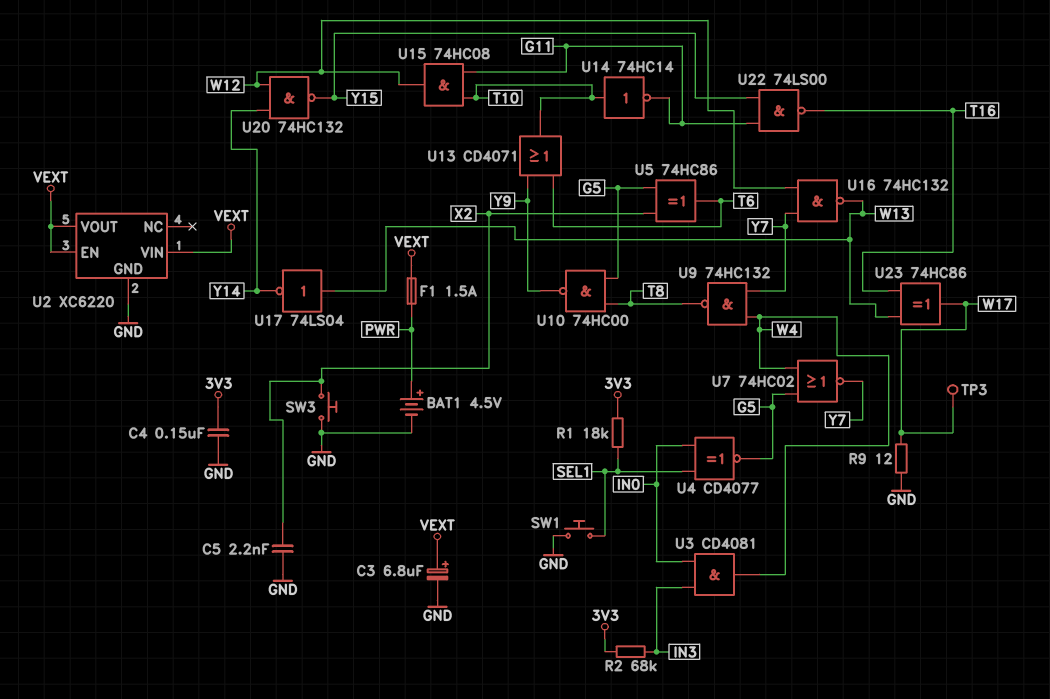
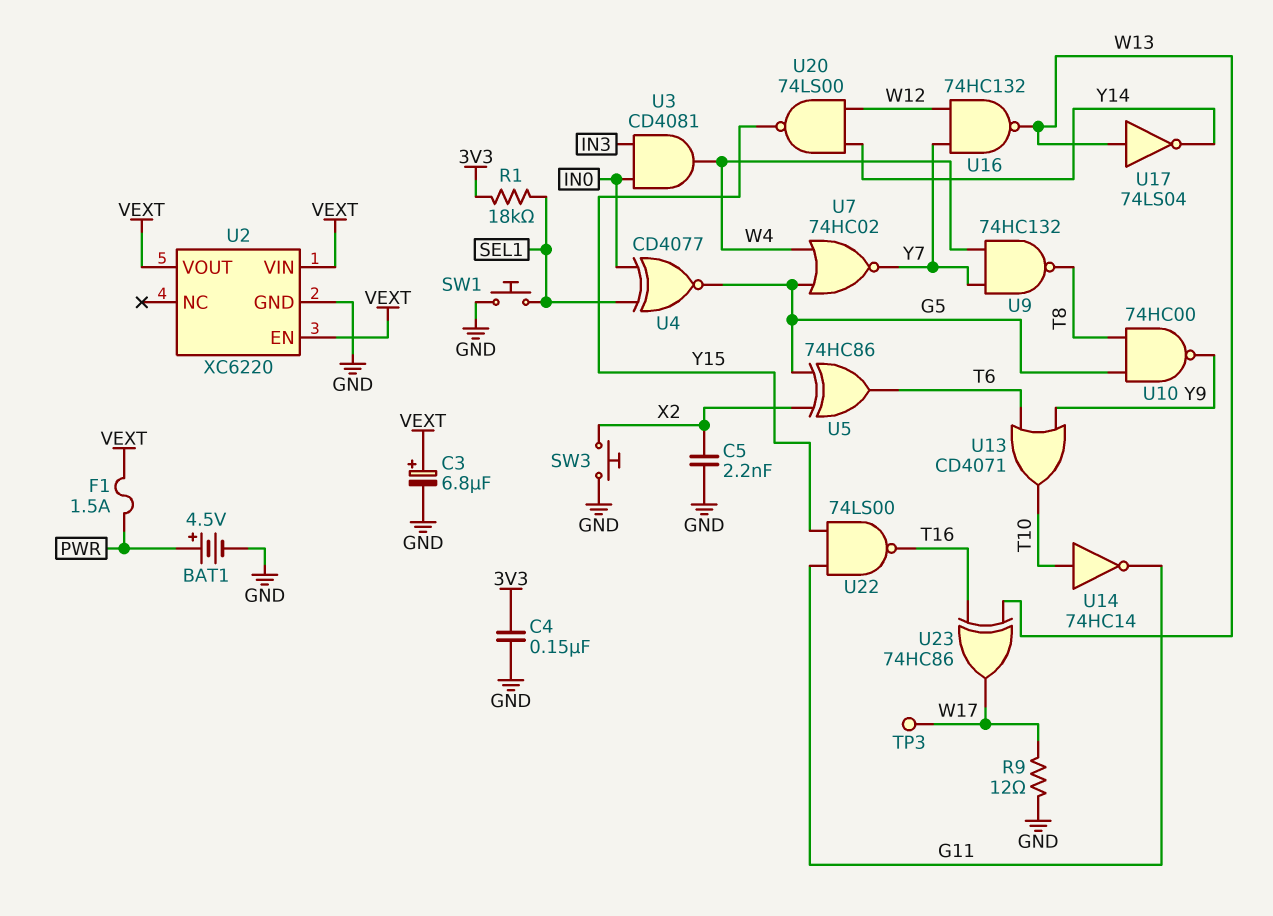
R2: 68k (3V3, IN3) -> none
U15: AND 74HC08 (in G11, in T10, out W12) -> none
U20: NAND 74HC132 (in W12, in Y14, out Y15) -> NAND 74LS00 (in W12, in Y14, out Y15)

